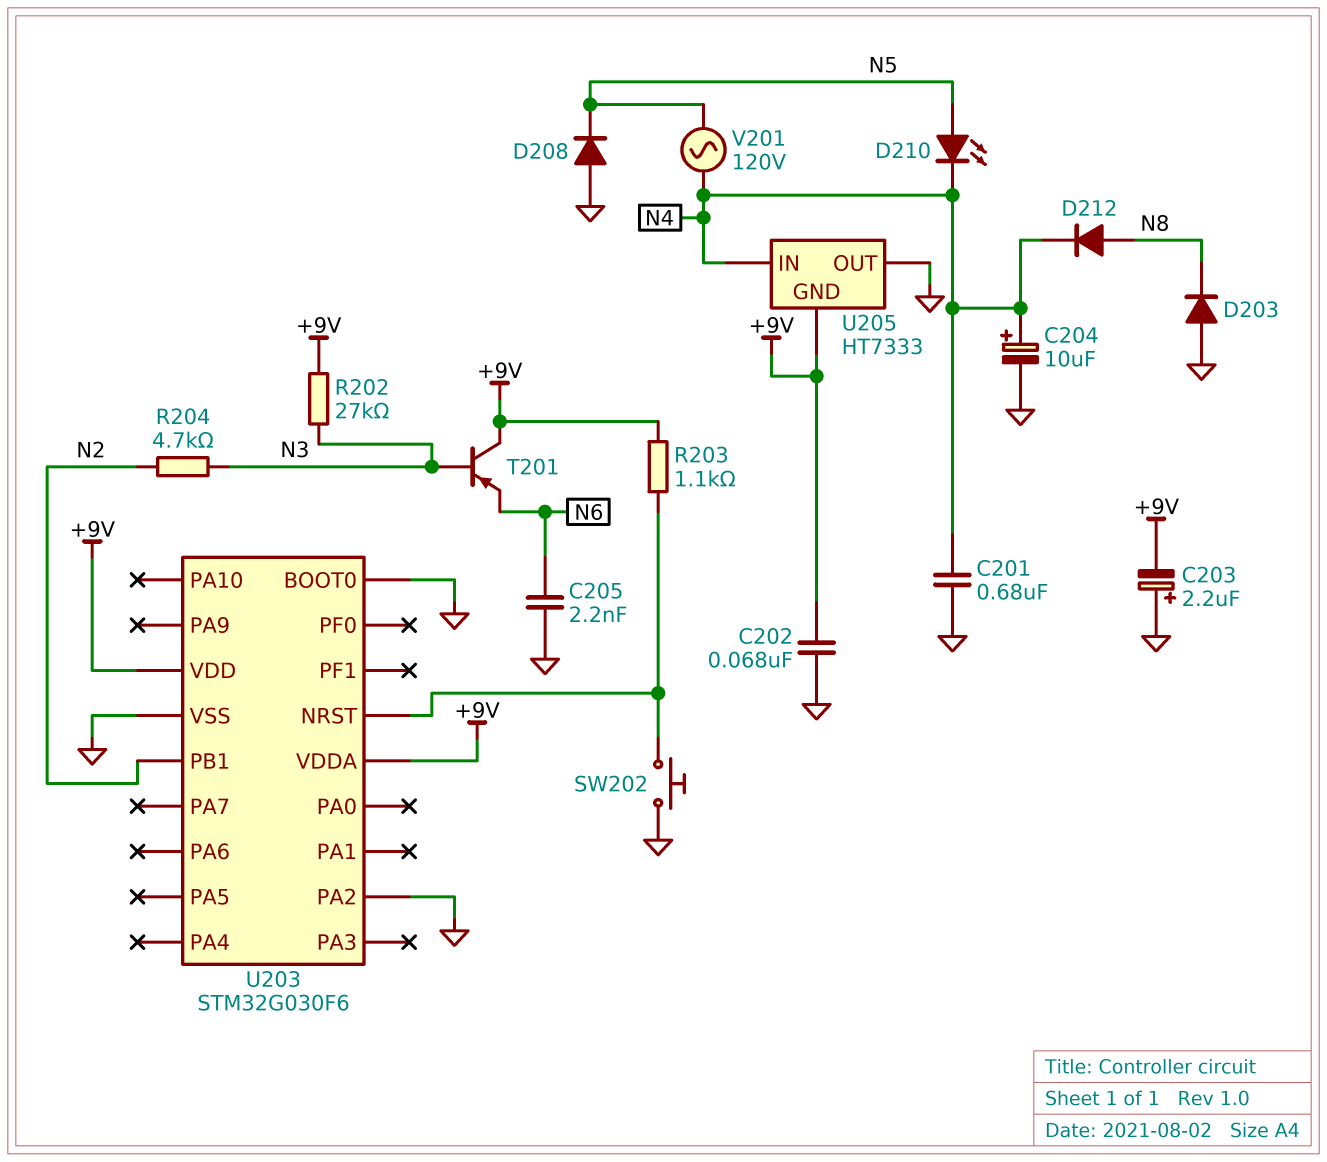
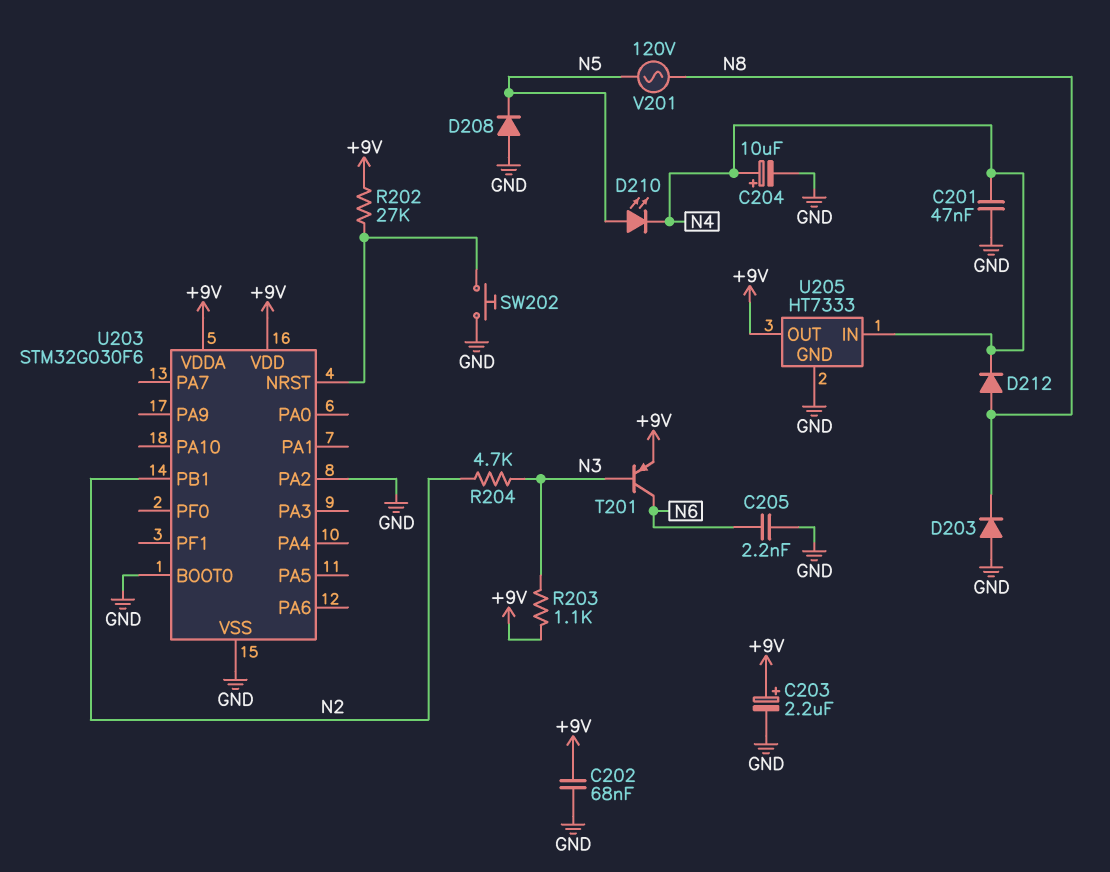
C201: 680nF (GND, N4) -> 47nF (GND, N4)
C203: 2.2uF (plus GND, minus +9V) -> 2.2uF (plus +9V, minus GND)
R202: 27k (+9V, N3) -> 27k (+9V, U203/NRST)
R203: 1.1k (+9V, U203/NRST) -> 1.1k (+9V, N3)
T201: PNP (B N3, C +9V, E N6) -> PNP (B N3, C N6, E +9V)
U205 pin GND: +9V -> GND
U205 pin OUT: GND -> +9V
V201: AC 120V (N4, N5) -> AC 120V (N5, N8)

